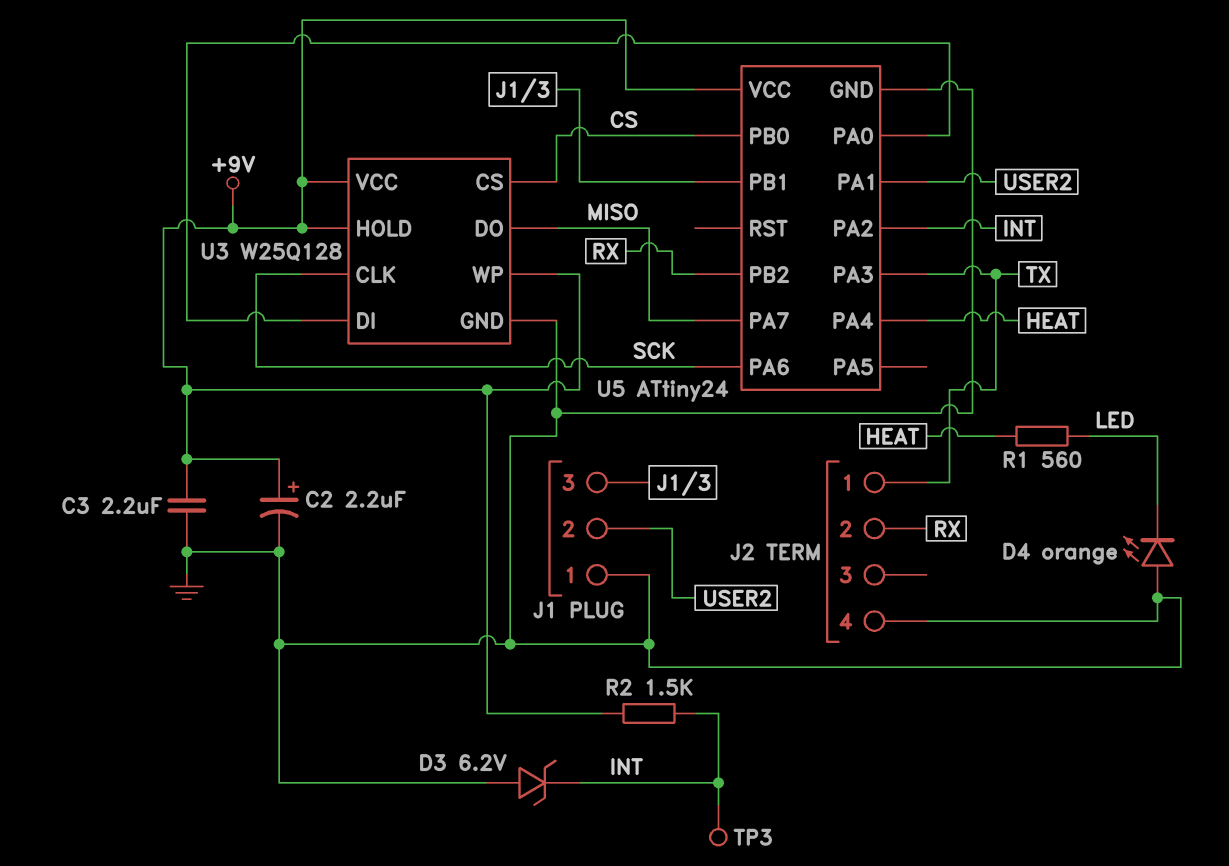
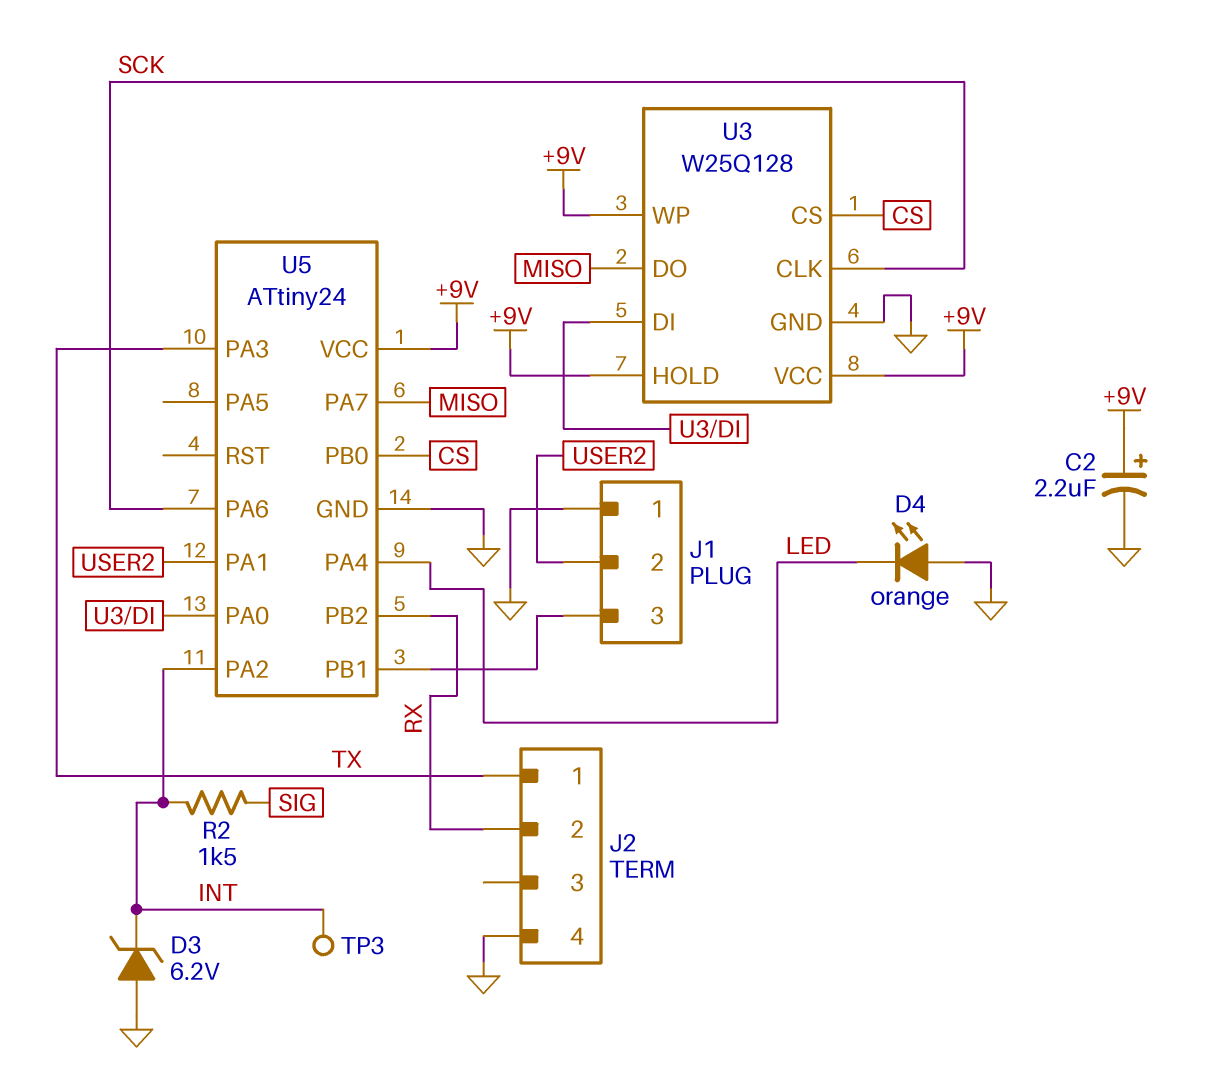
C3: 2.2uF (+9V, GND) -> none
R1: 560 (HEAT, LED) -> none
R2: 1.5k (+9V, INT) -> 1.5k (INT, SIG)
U5 pin PA4: HEAT -> LED

